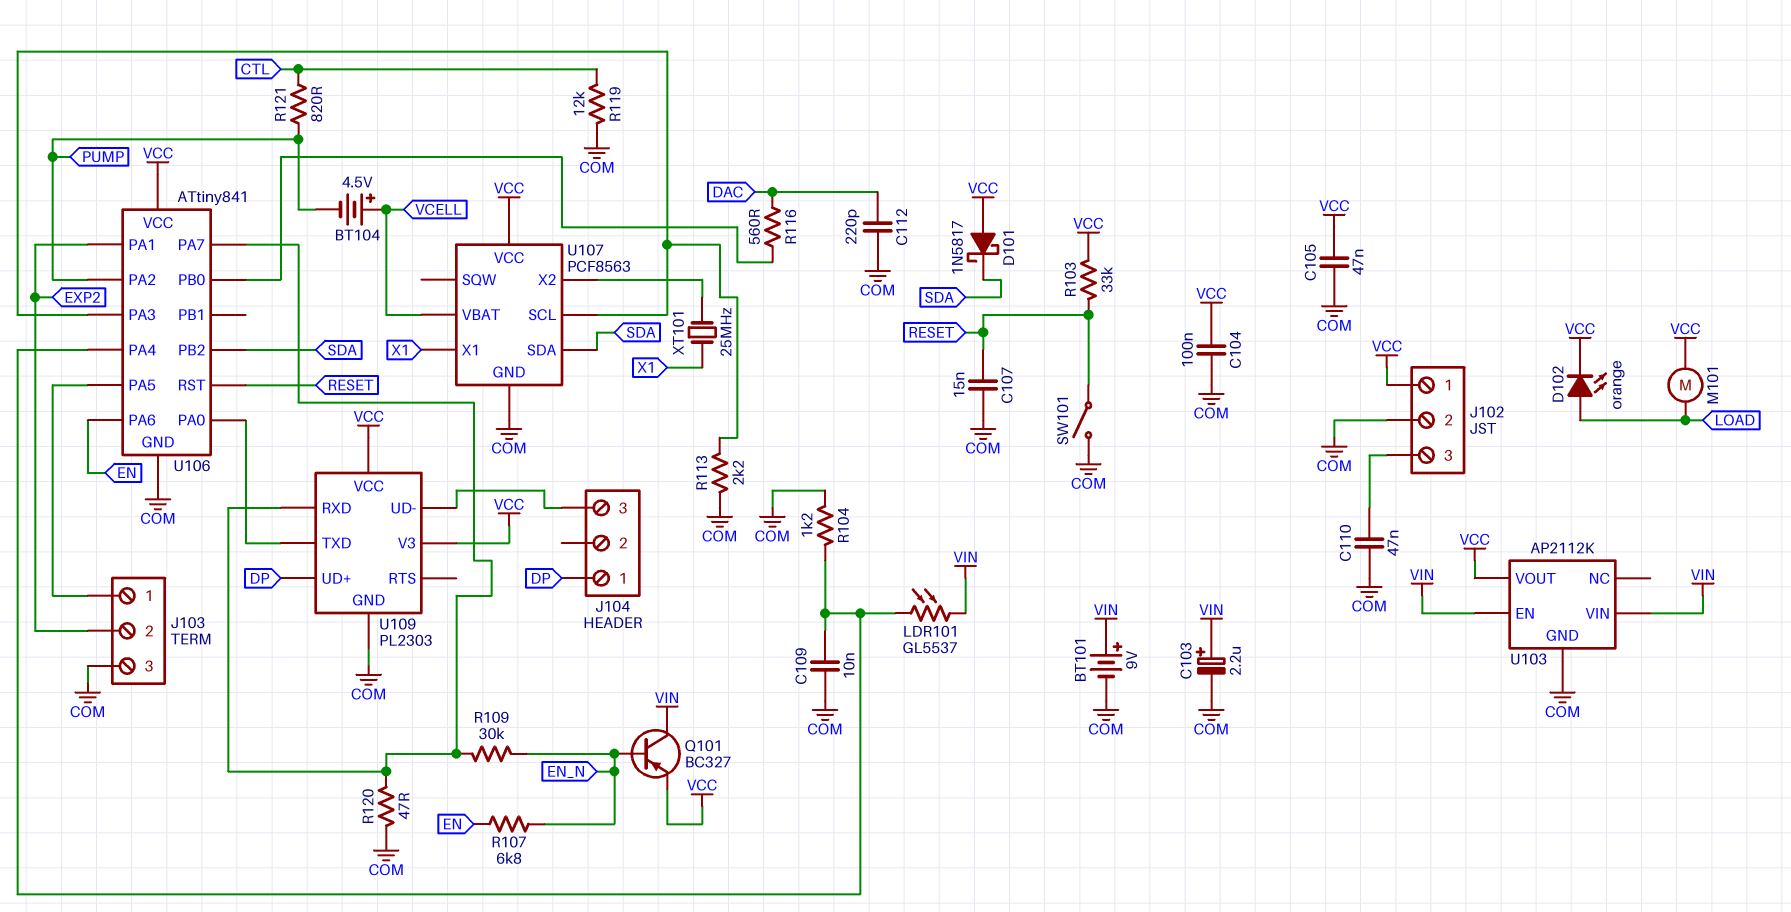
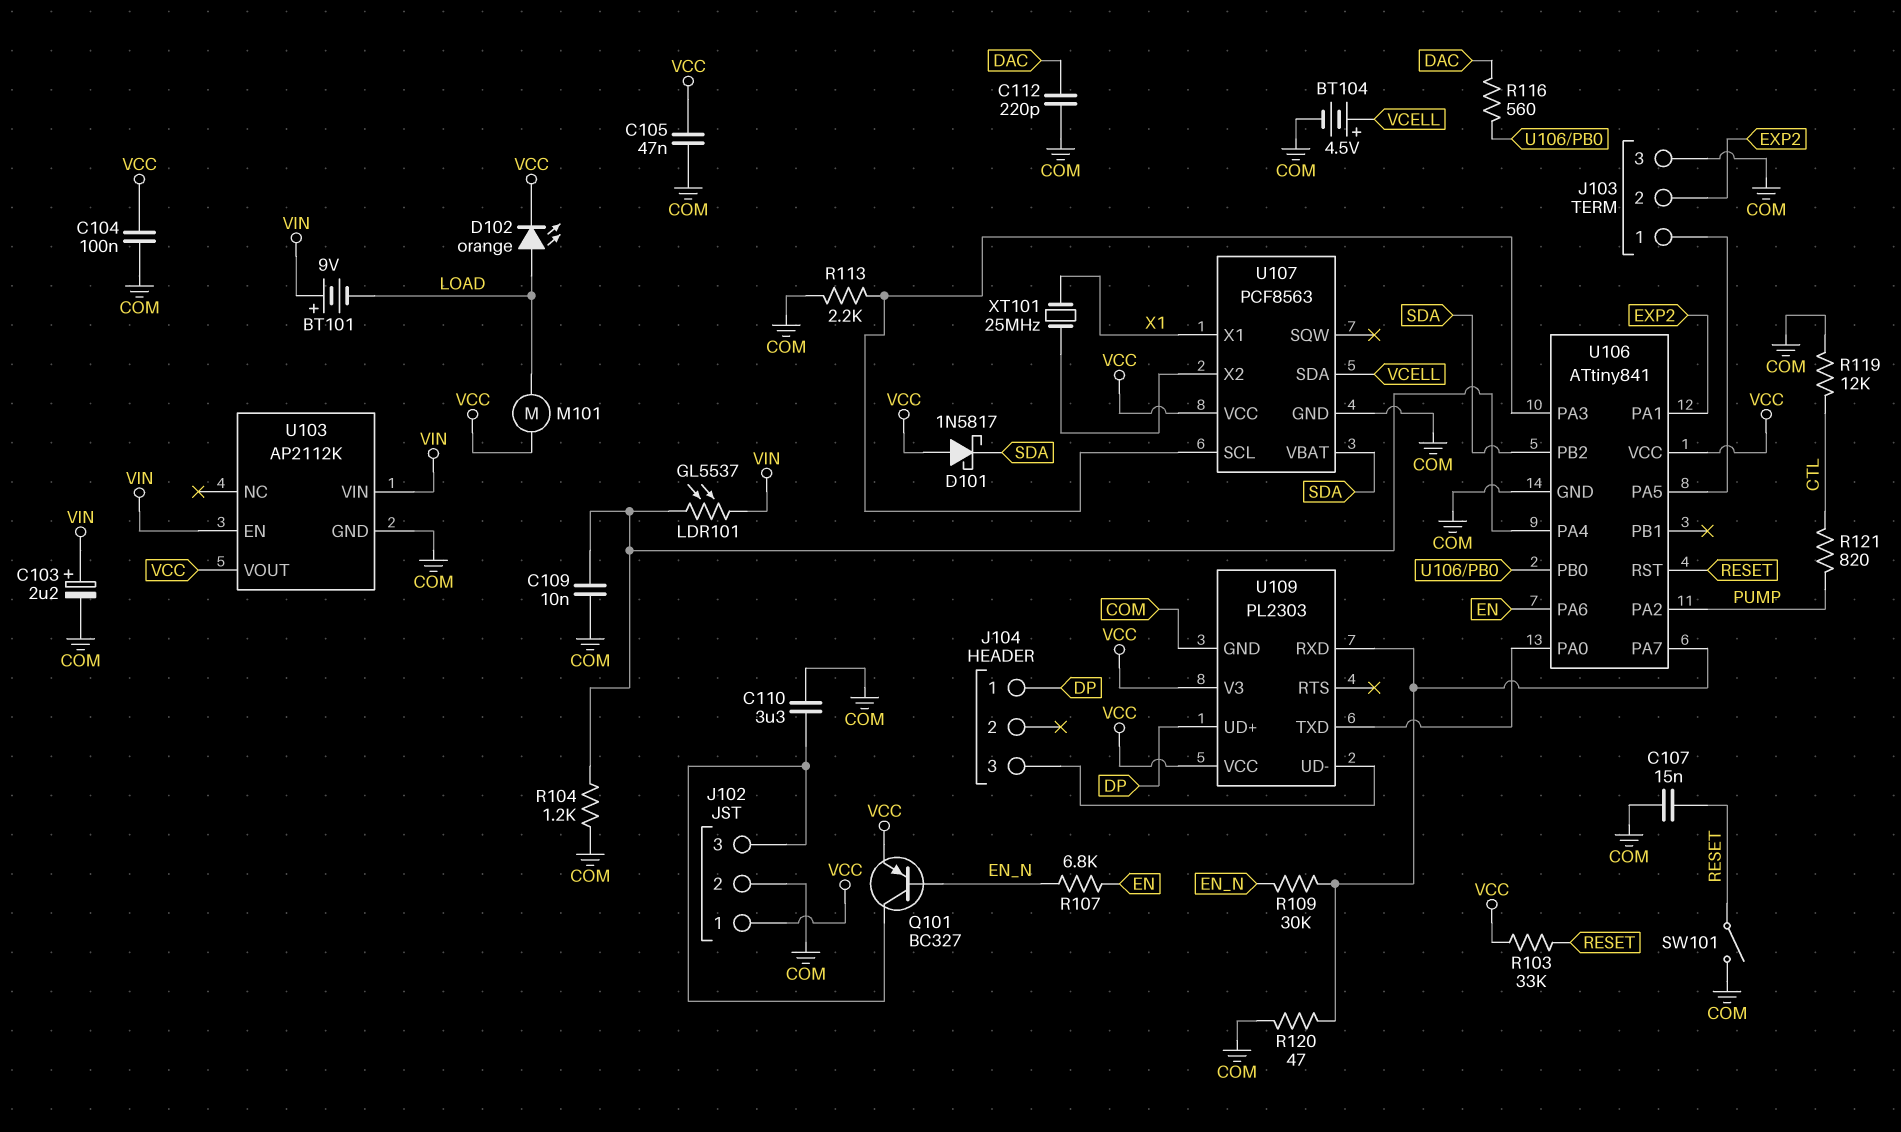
BT101: 9V (plus VIN, minus COM) -> 9V (plus VIN, minus LOAD)
BT104: 4.5V (plus VCELL, minus PUMP) -> 4.5V (plus VCELL, minus COM)
C110: 47nF (COM, J102/3) -> 3.3uF (COM, J102/3)
Q101: PNP BC327 (B EN_N, C VIN, E VCC) -> PNP BC327 (B EN_N, C J102/3, E VCC)
U107 pin SDA: SDA -> VCELL
U107 pin VBAT: VCELL -> SDA

